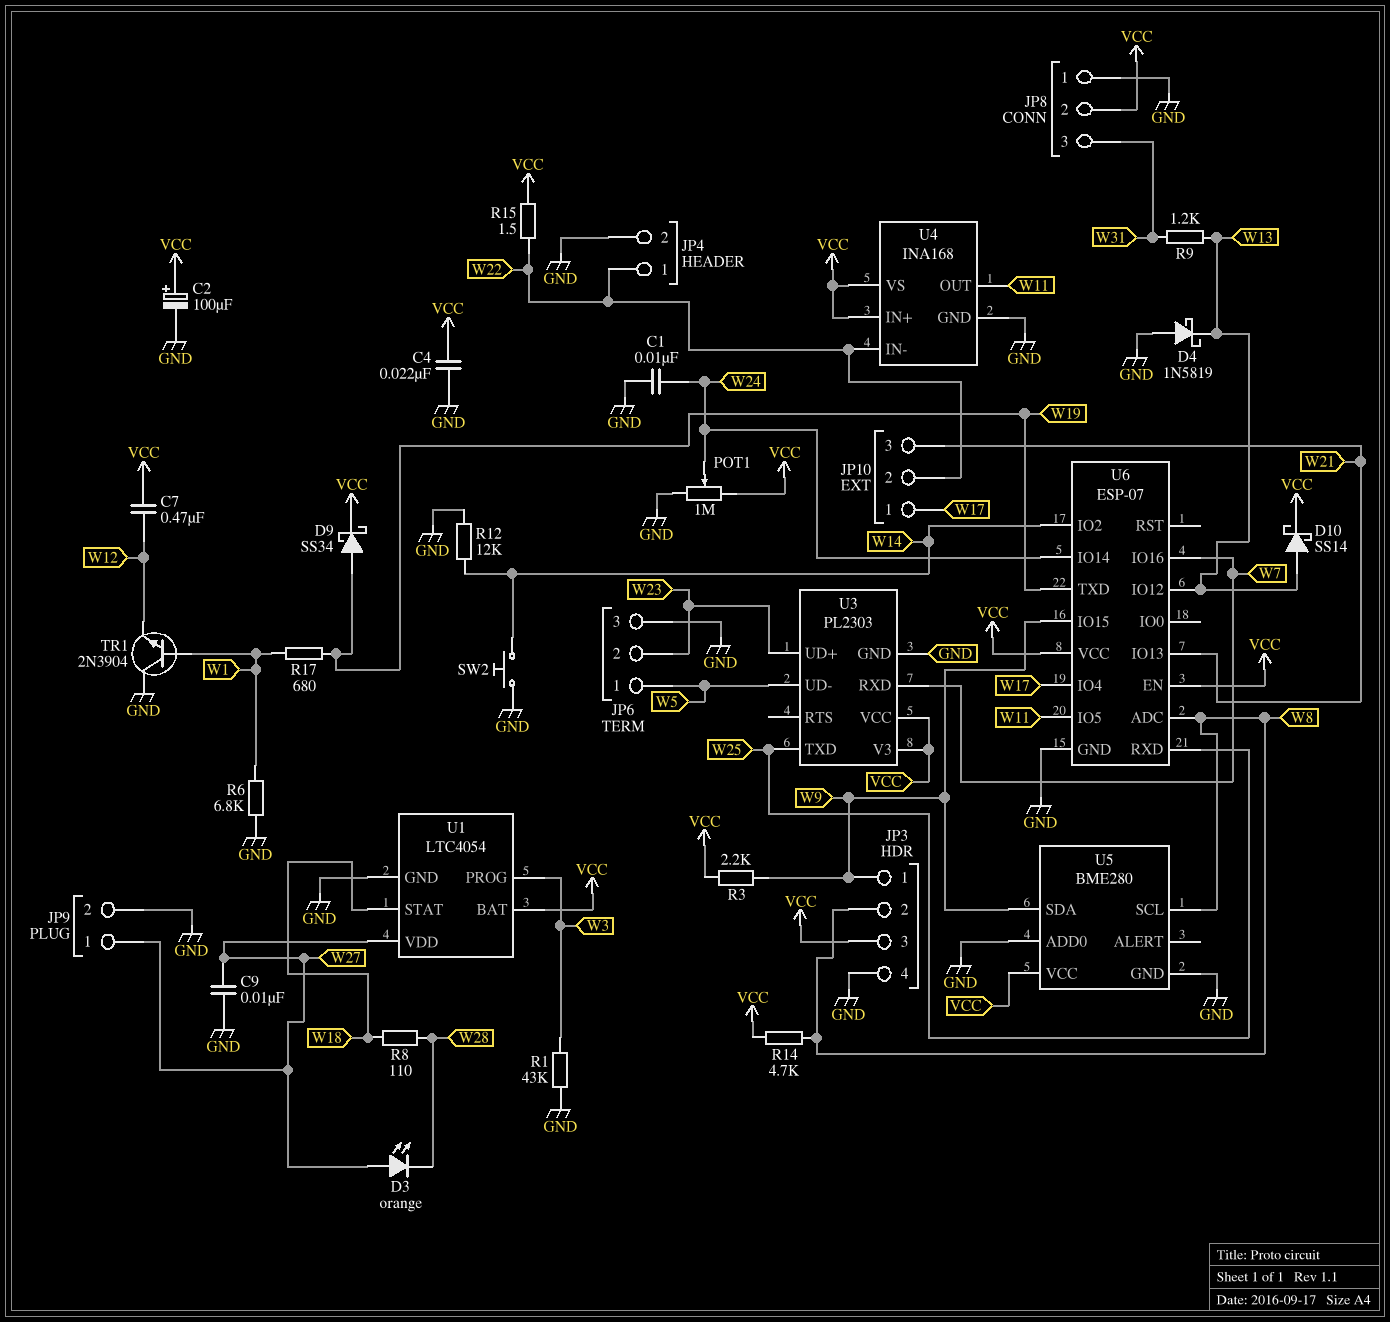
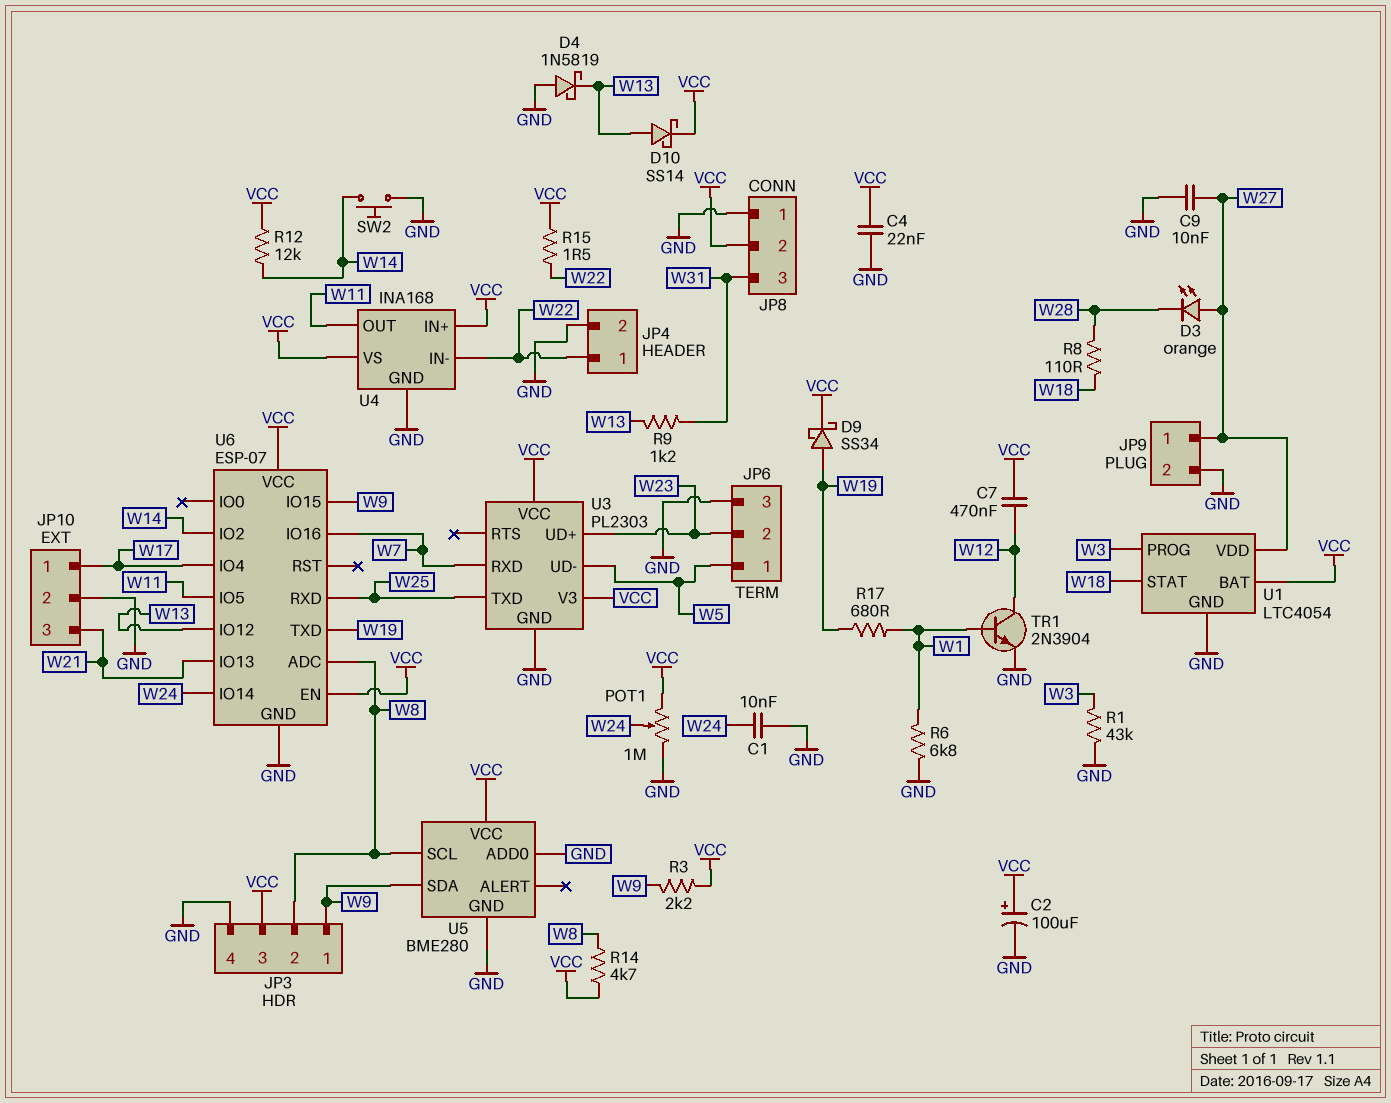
JP10 pin 2: W22 -> GND
R12: 12k (GND, W14) -> 12k (VCC, W14)
TR1: NPN 2N3904 (B W1, C GND, E W12) -> NPN 2N3904 (B W1, C W12, E GND)

